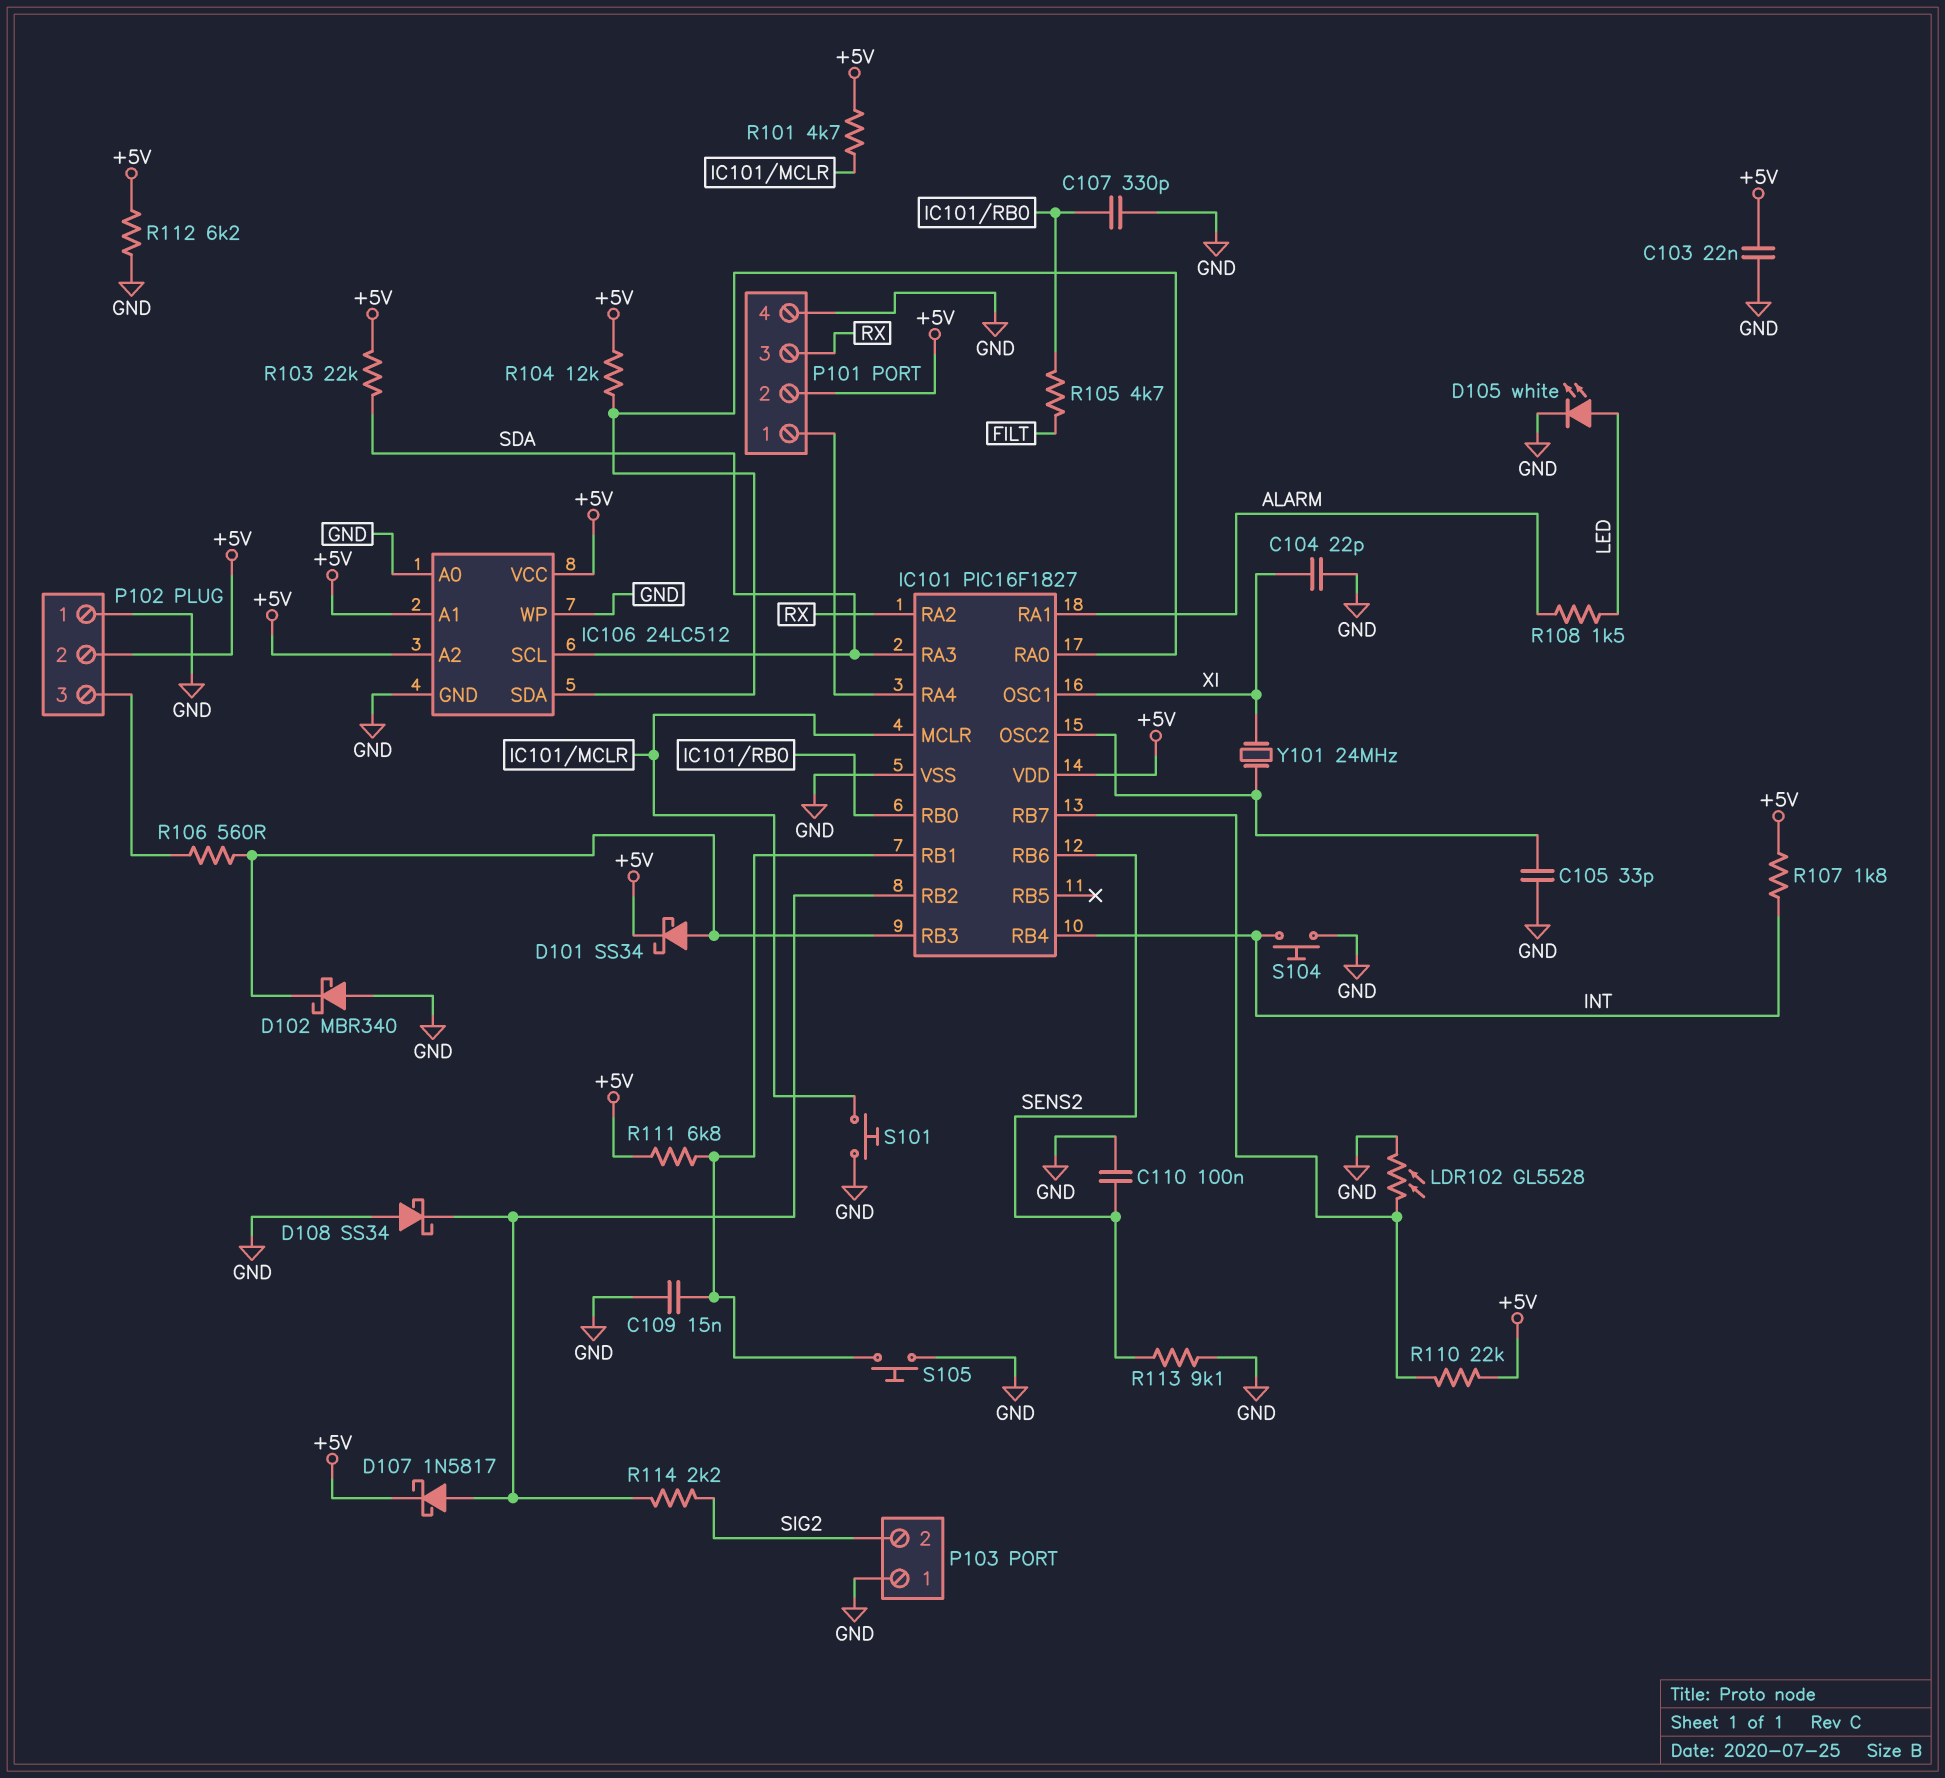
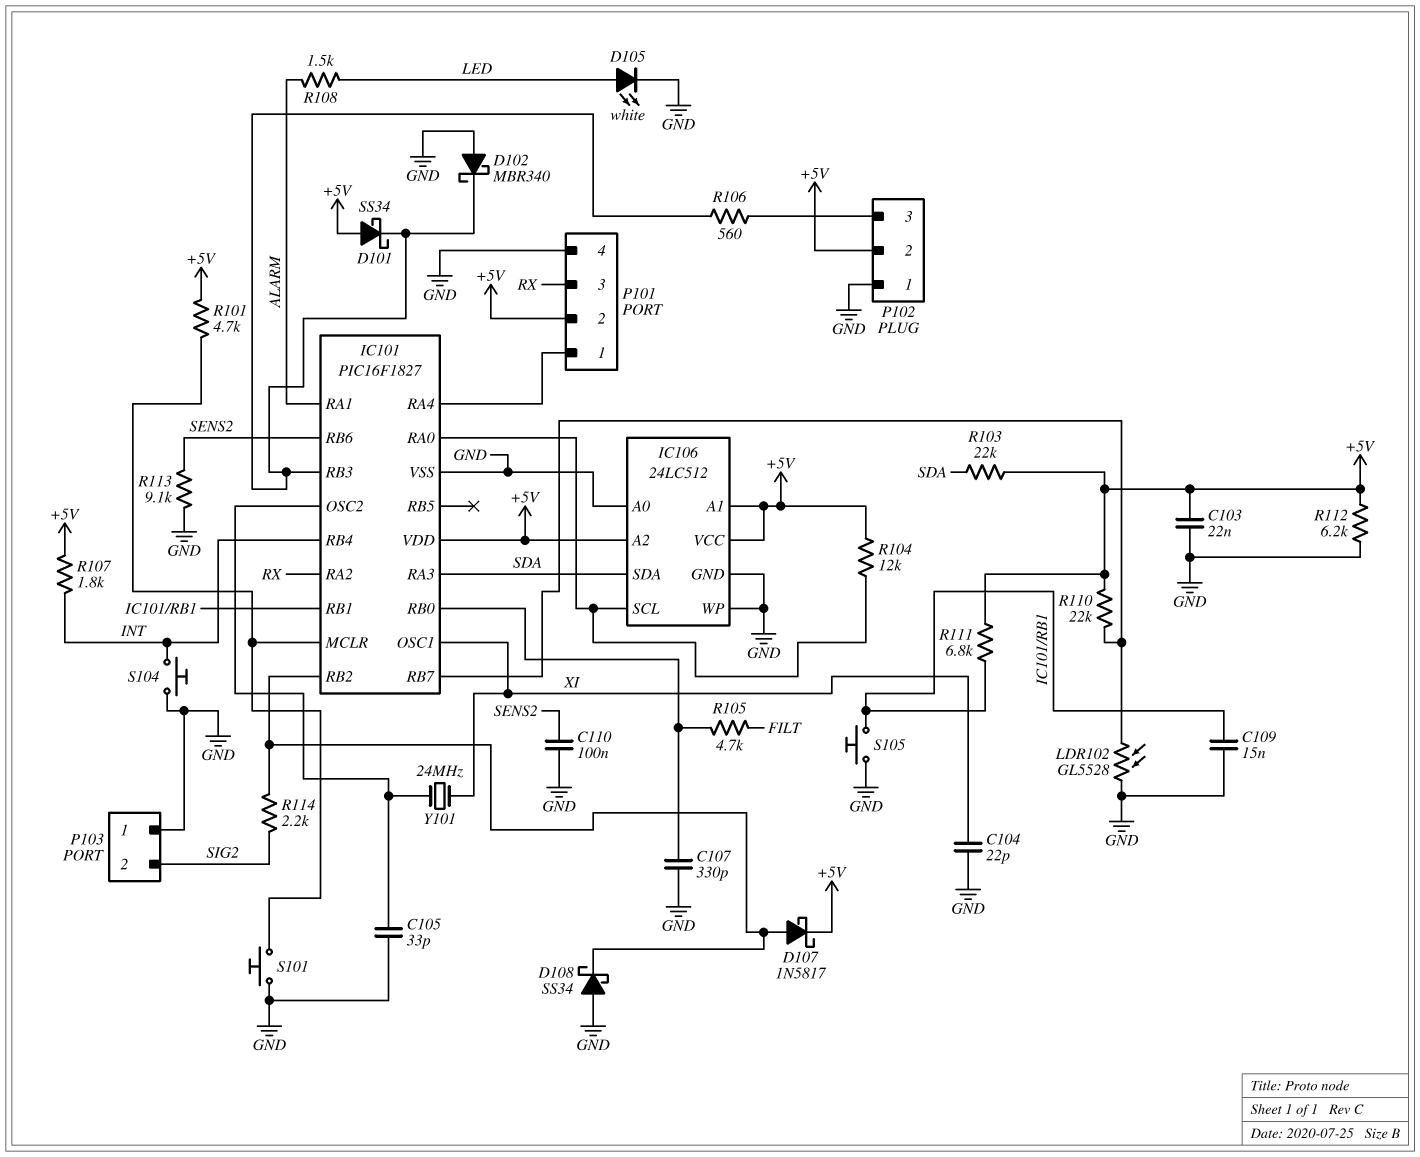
D101: schottky SS34 (A IC101/RB3, K +5V) -> schottky SS34 (A +5V, K IC101/RB3)
IC106 pin SCL: SDA -> IC101/RA0
IC106 pin SDA: IC101/RA0 -> SDA

